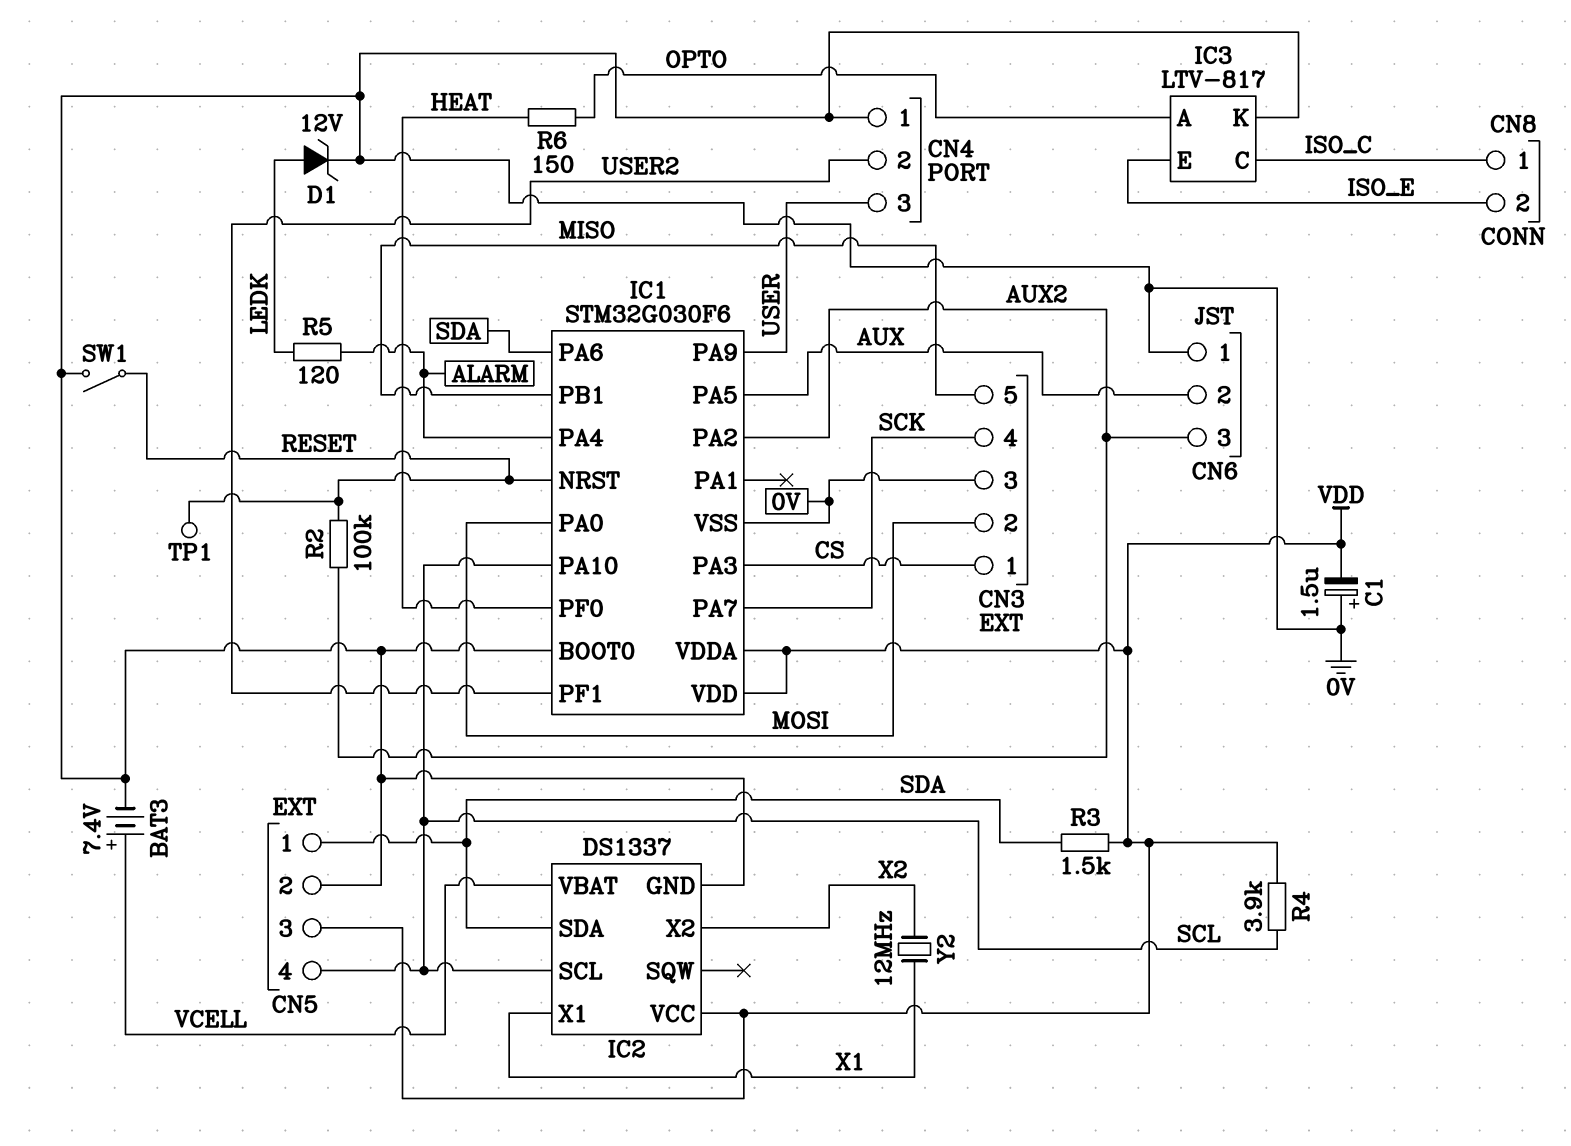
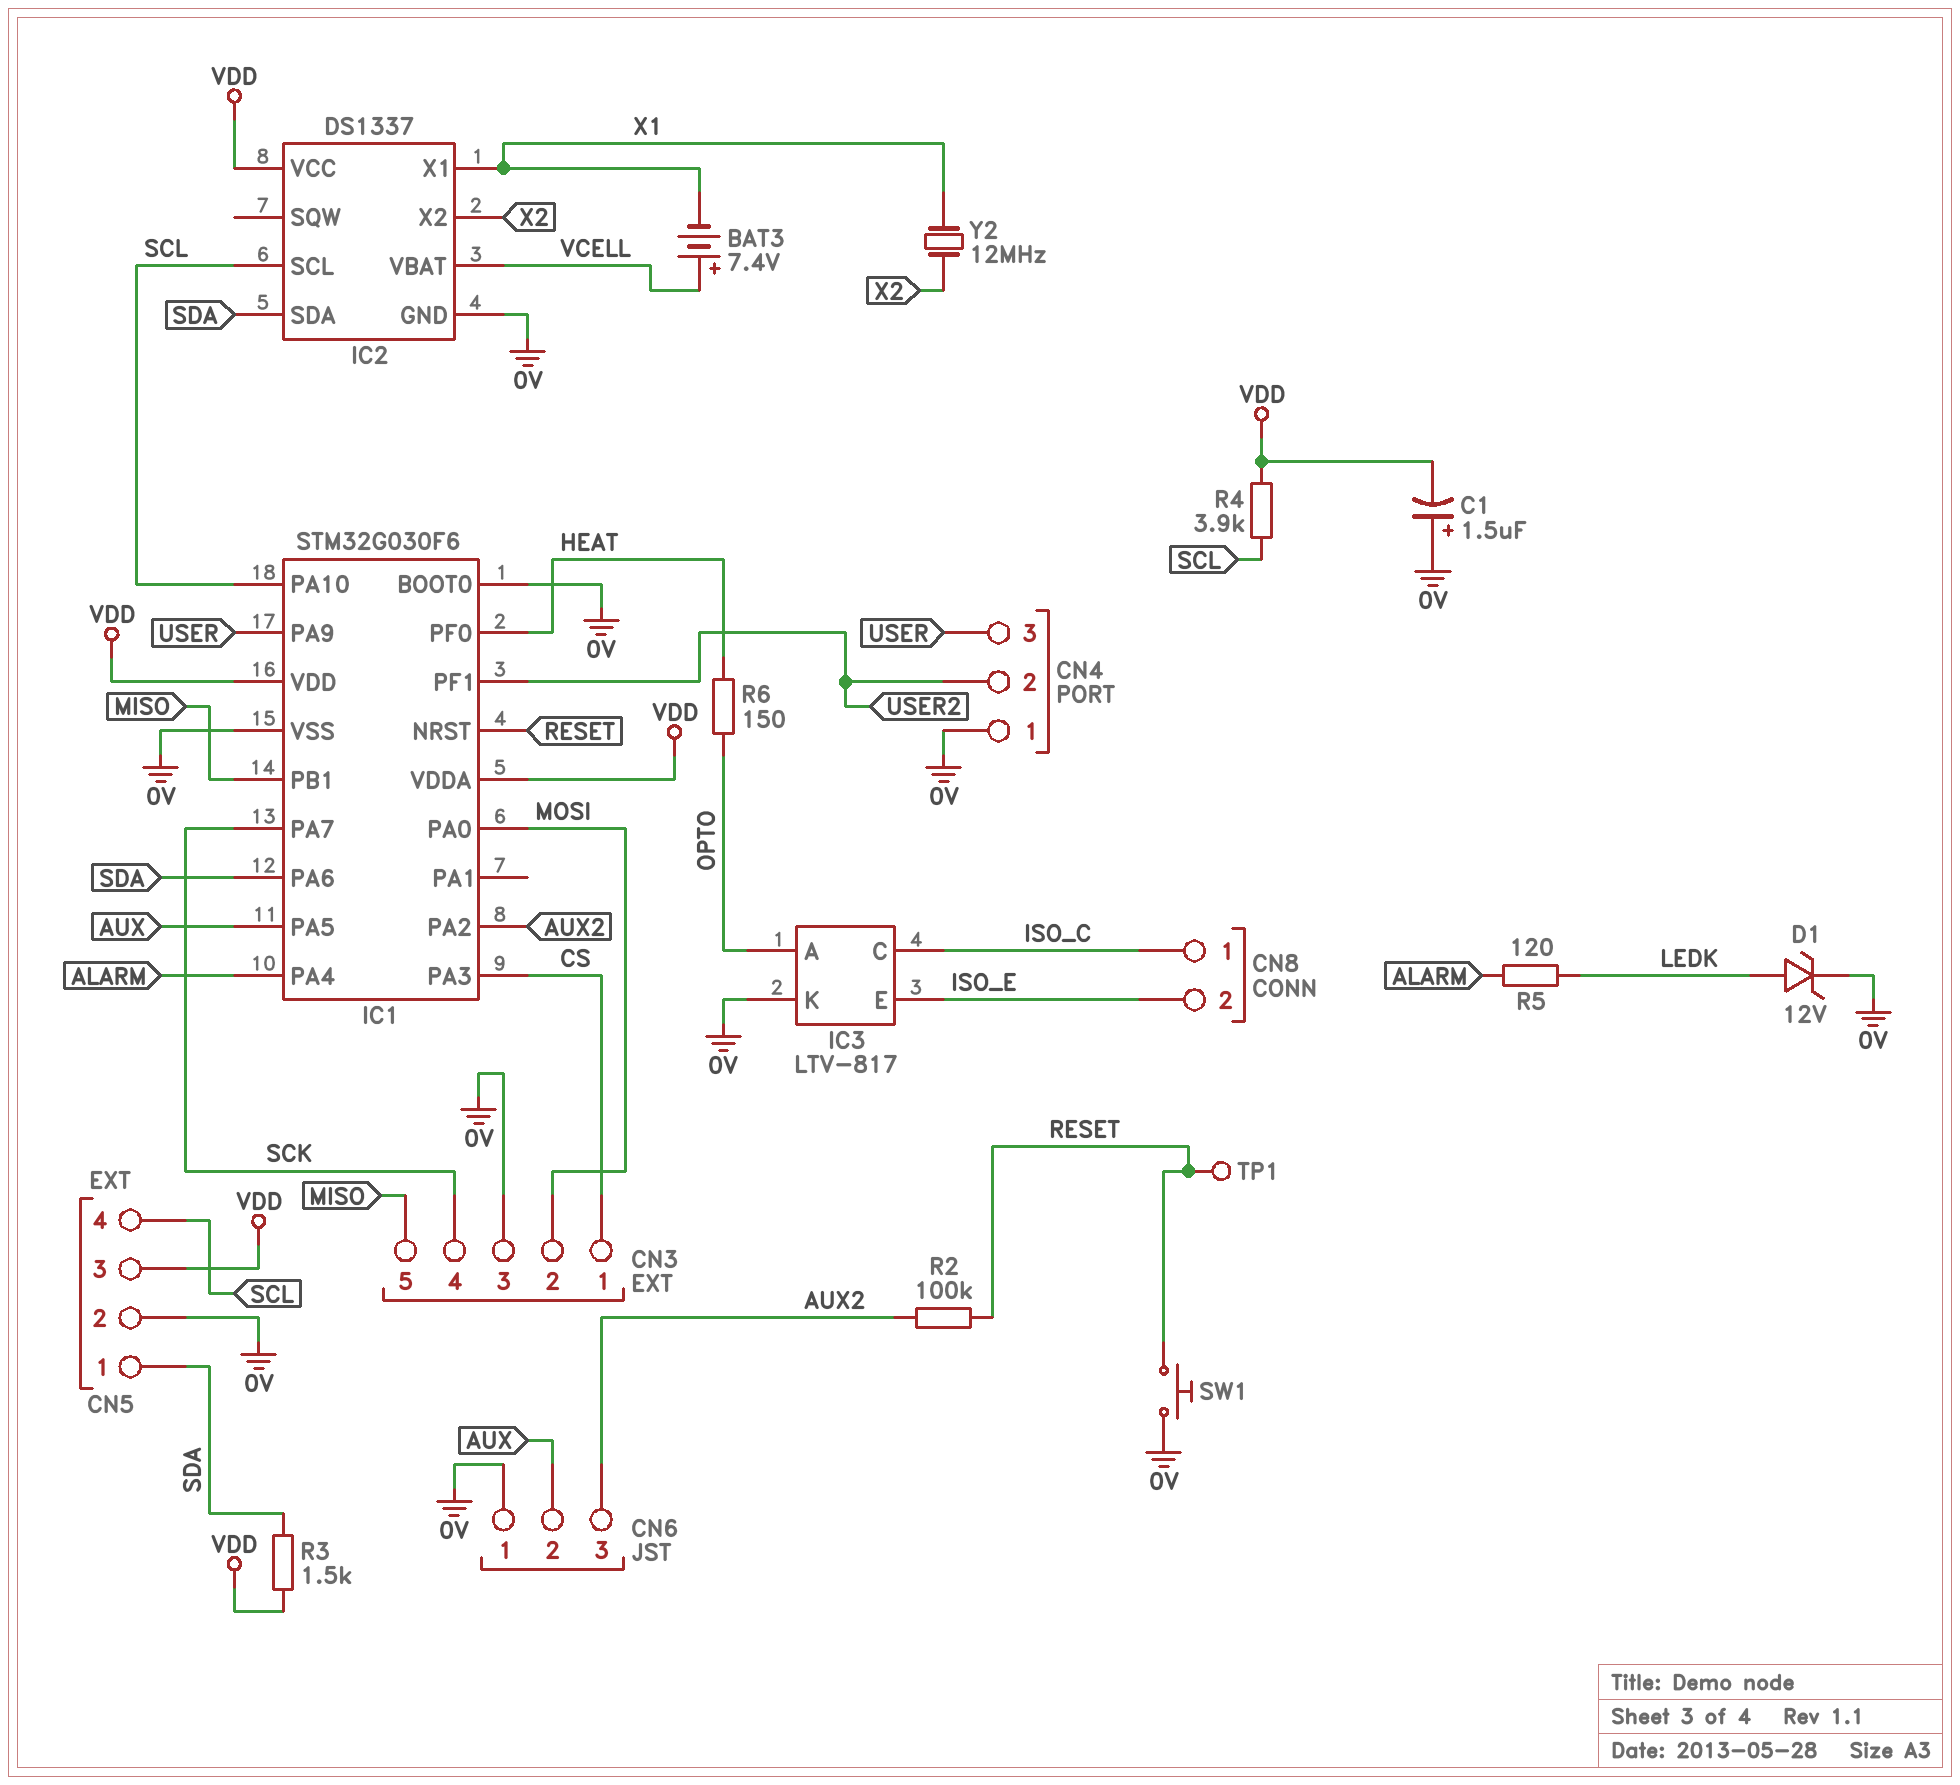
BAT3: 7.4V (plus VCELL, minus 0V) -> 7.4V (plus VCELL, minus X1)
SW1: switch (0V, RESET) -> button (0V, RESET)

